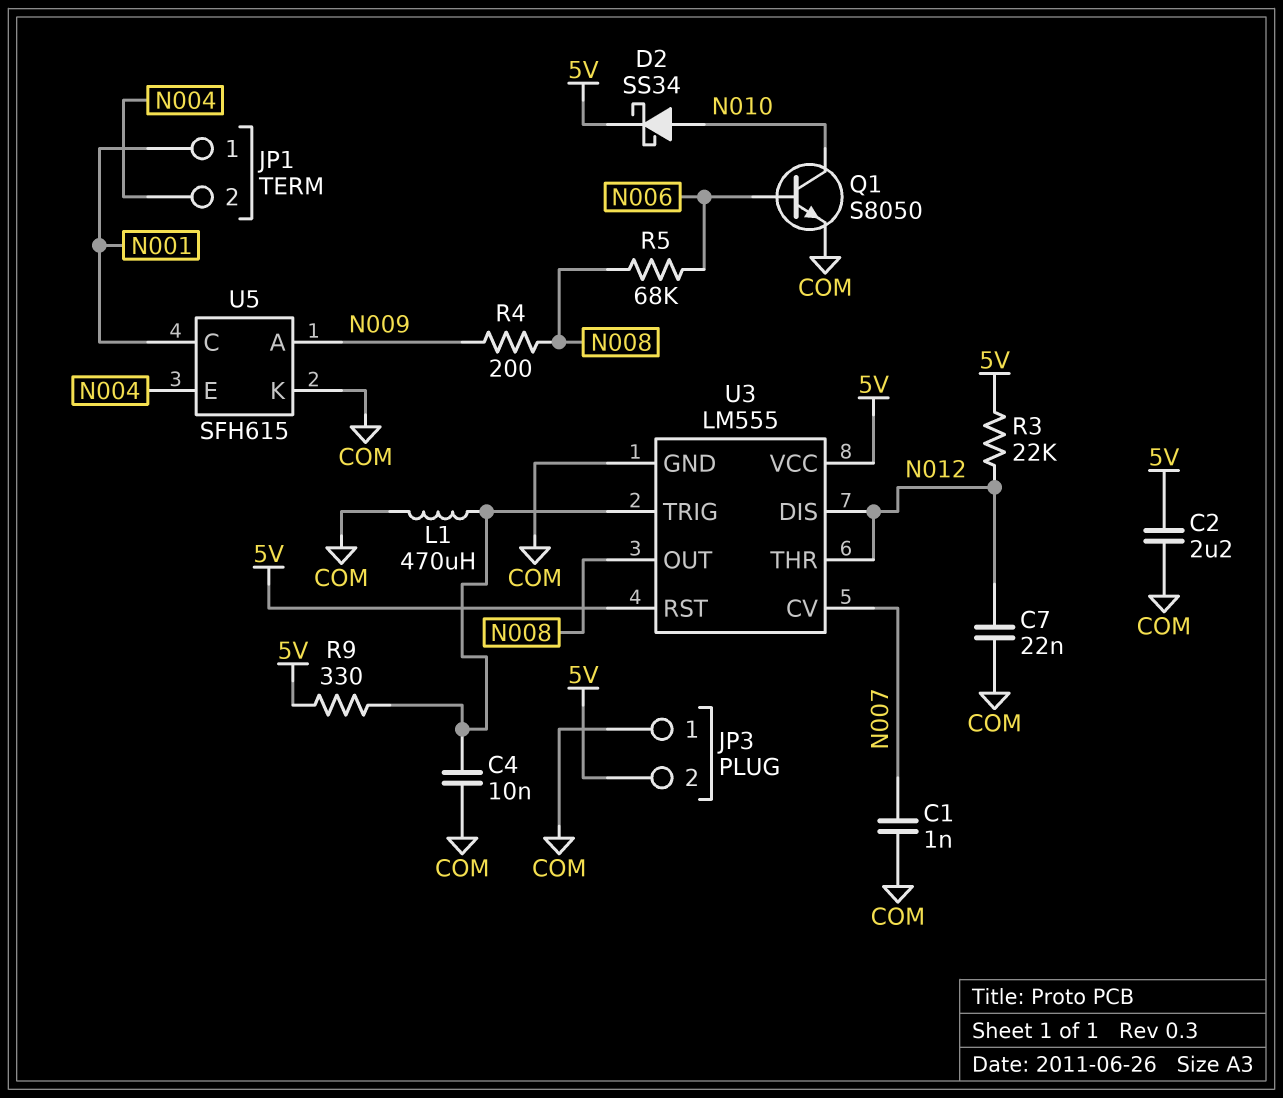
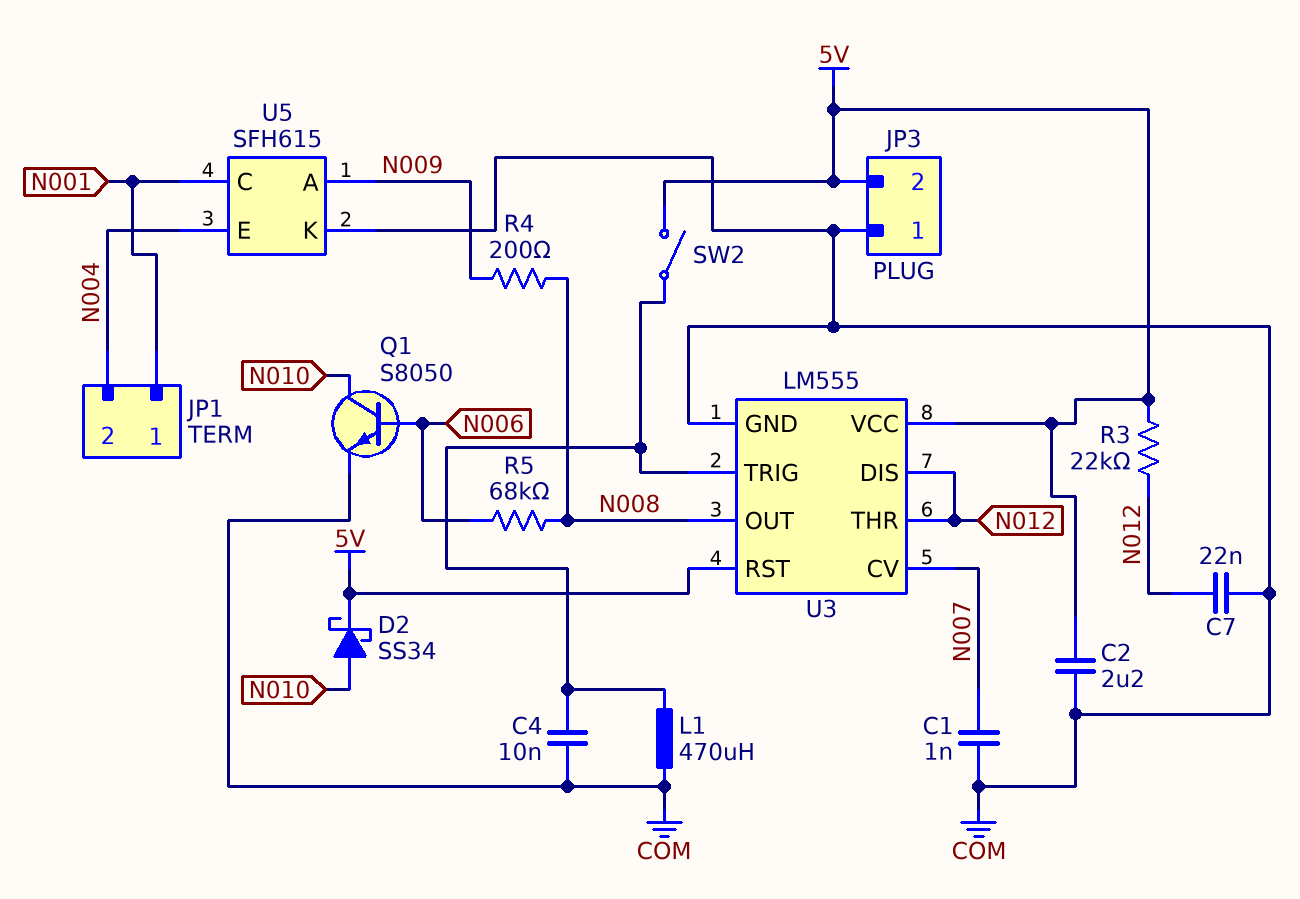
R9: 330 (5V, U3/TRIG) -> none
SW2: none -> switch (5V, U3/TRIG)

